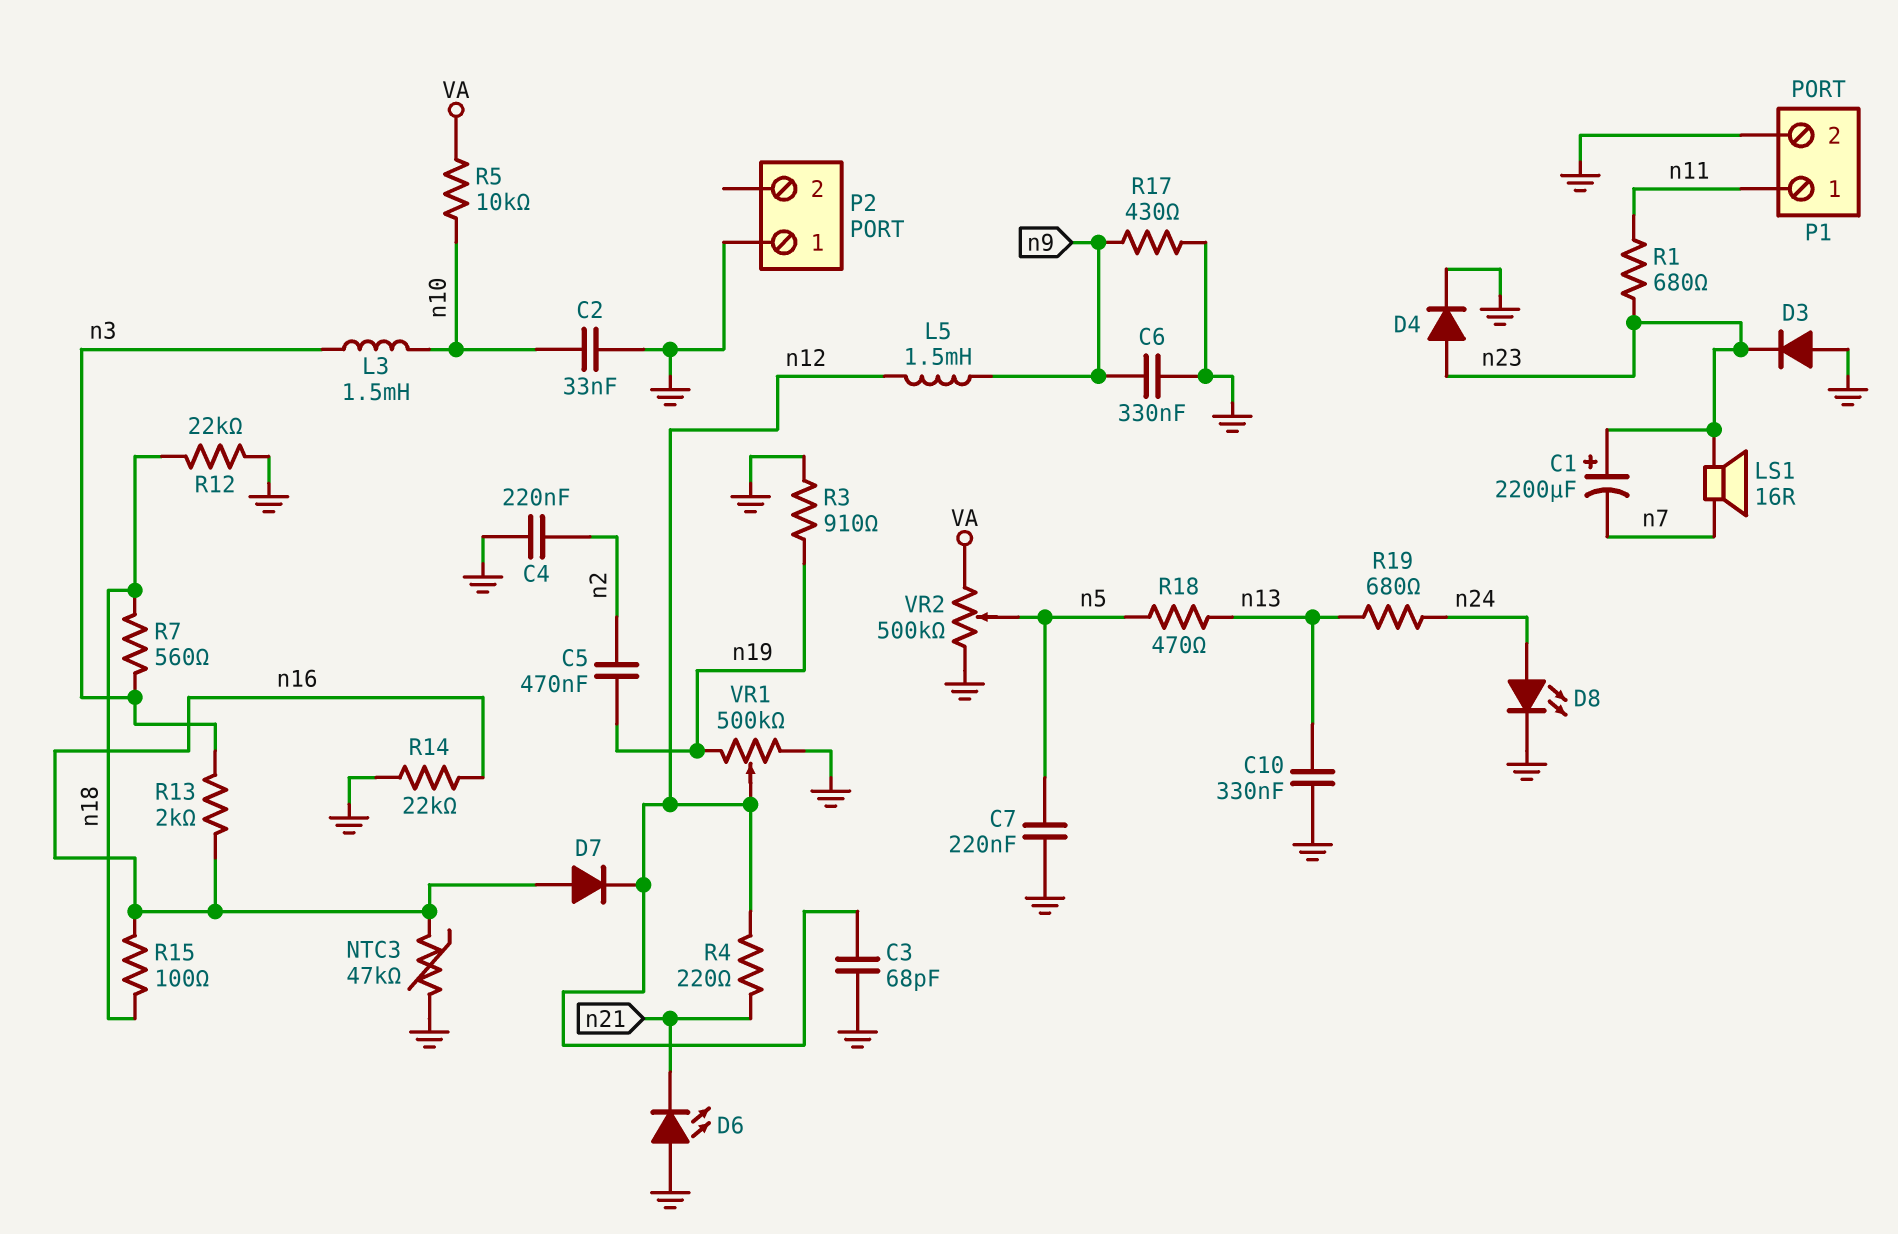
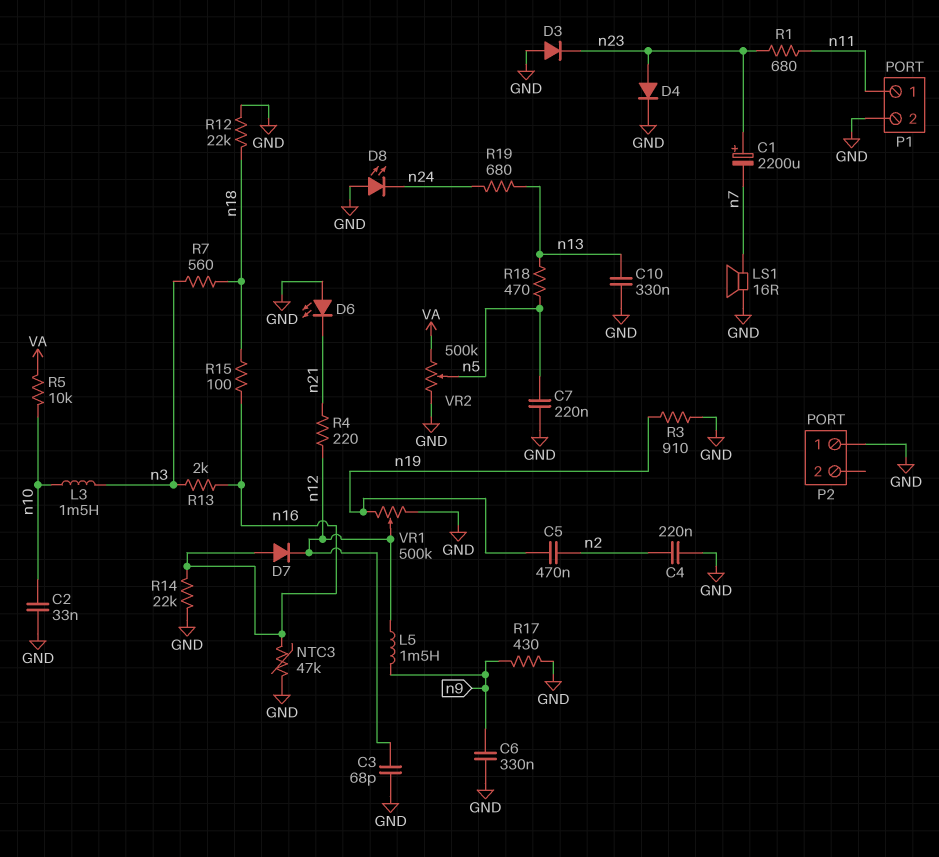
D8: LED (A n24, K GND) -> LED (A GND, K n24)
LS1: speaker 16R (n7, n23) -> speaker 16R (GND, n7)

